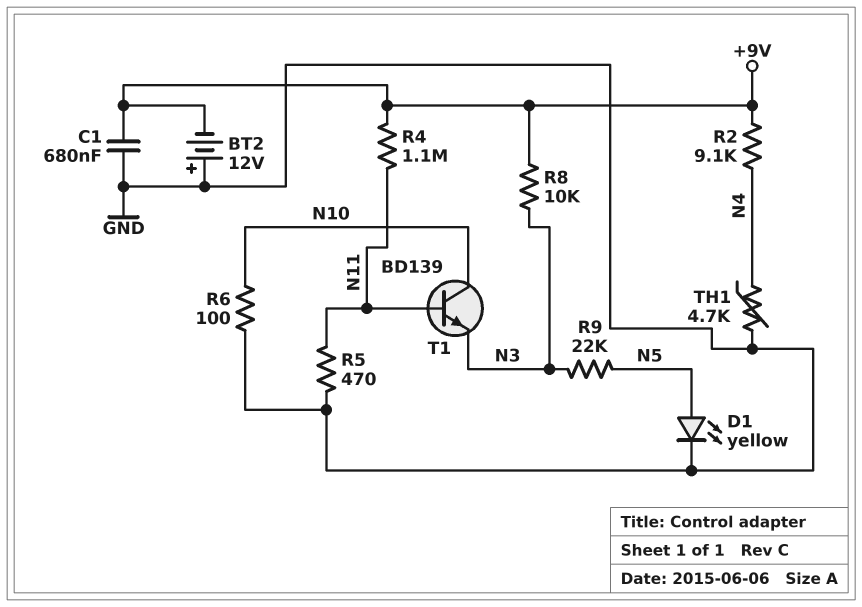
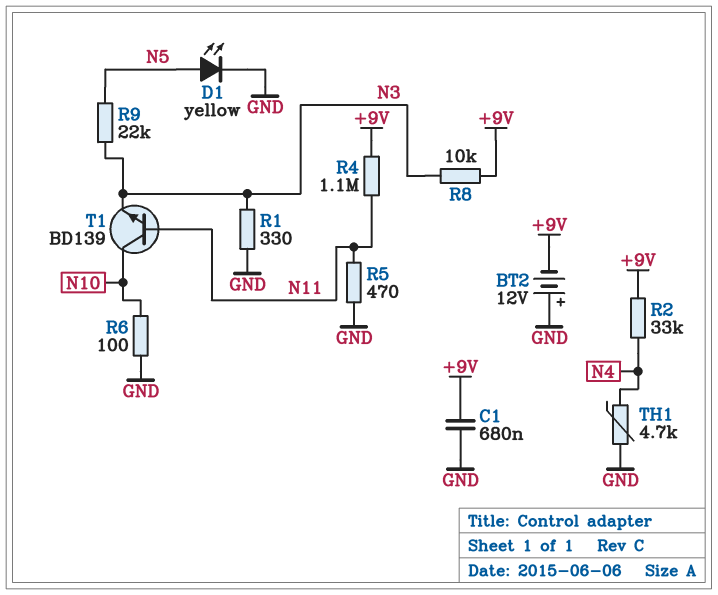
R1: none -> 330 (GND, N3)
R2: 9.1k (+9V, N4) -> 33k (+9V, N4)

